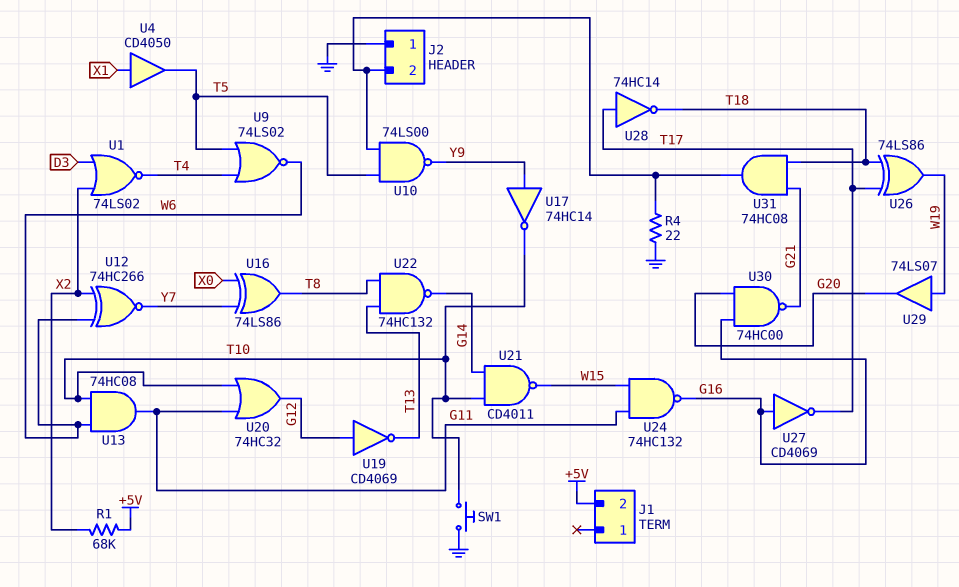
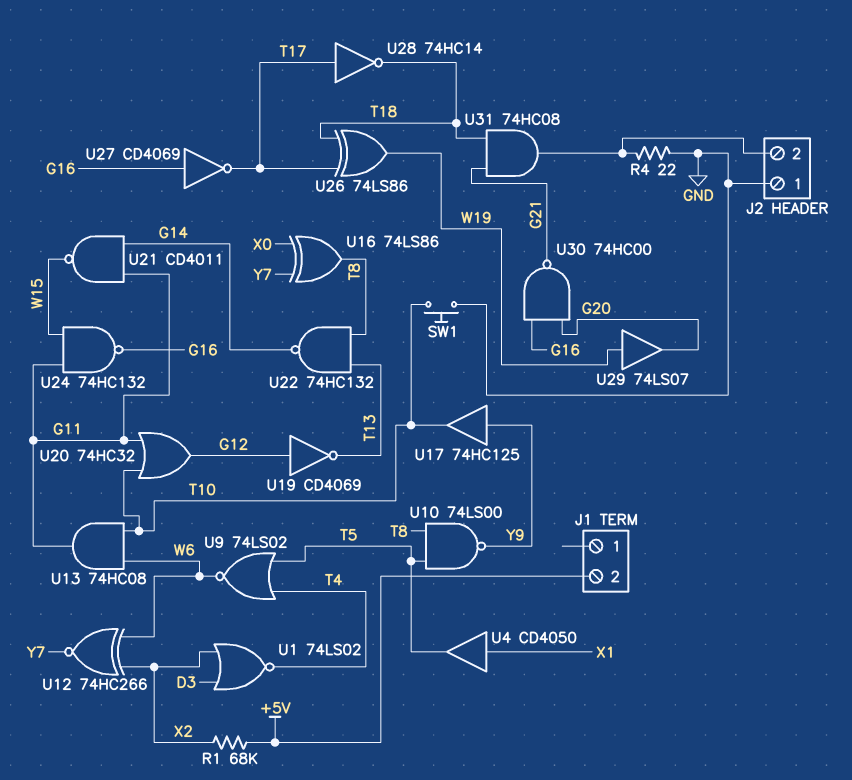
U10: NAND 74LS00 (in J2/2, in T5, out Y9) -> NAND 74LS00 (in T5, in T8, out Y9)
U17: NOT 74HC14 (in Y9, out T10) -> buffer 74HC125 (in Y9, out T10)
U21: NAND CD4011 (in G14, in T10, out W15) -> NAND CD4011 (in G11, in G14, out W15)

